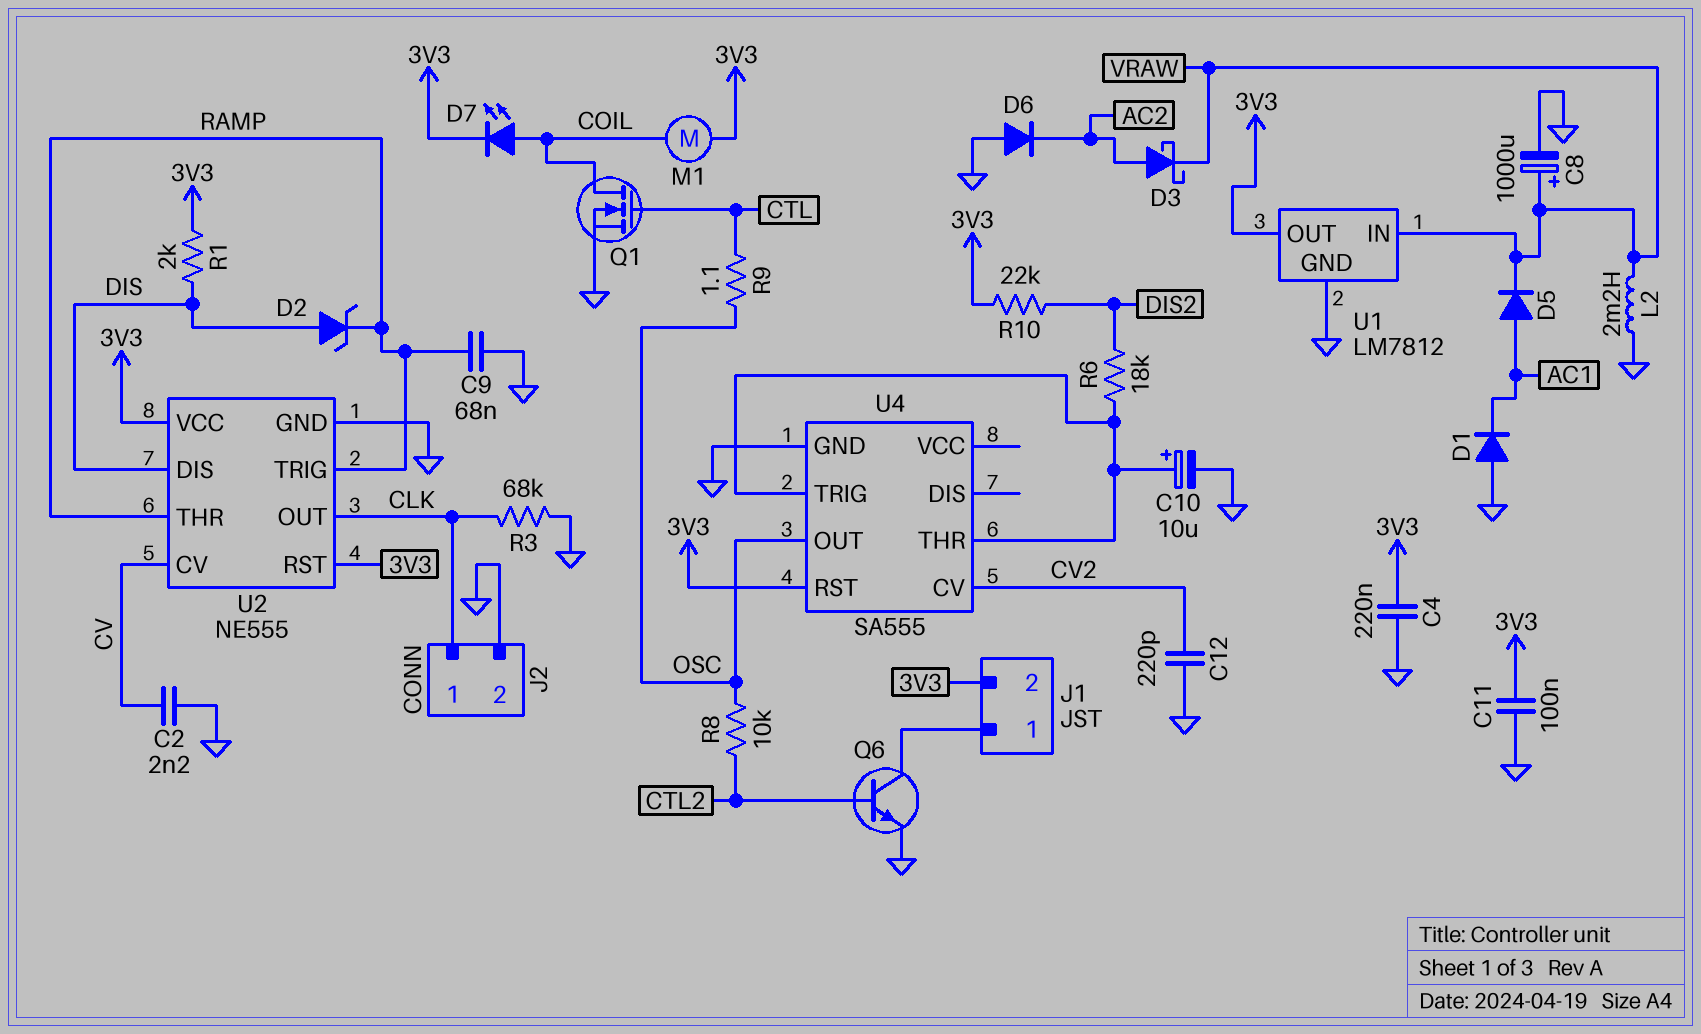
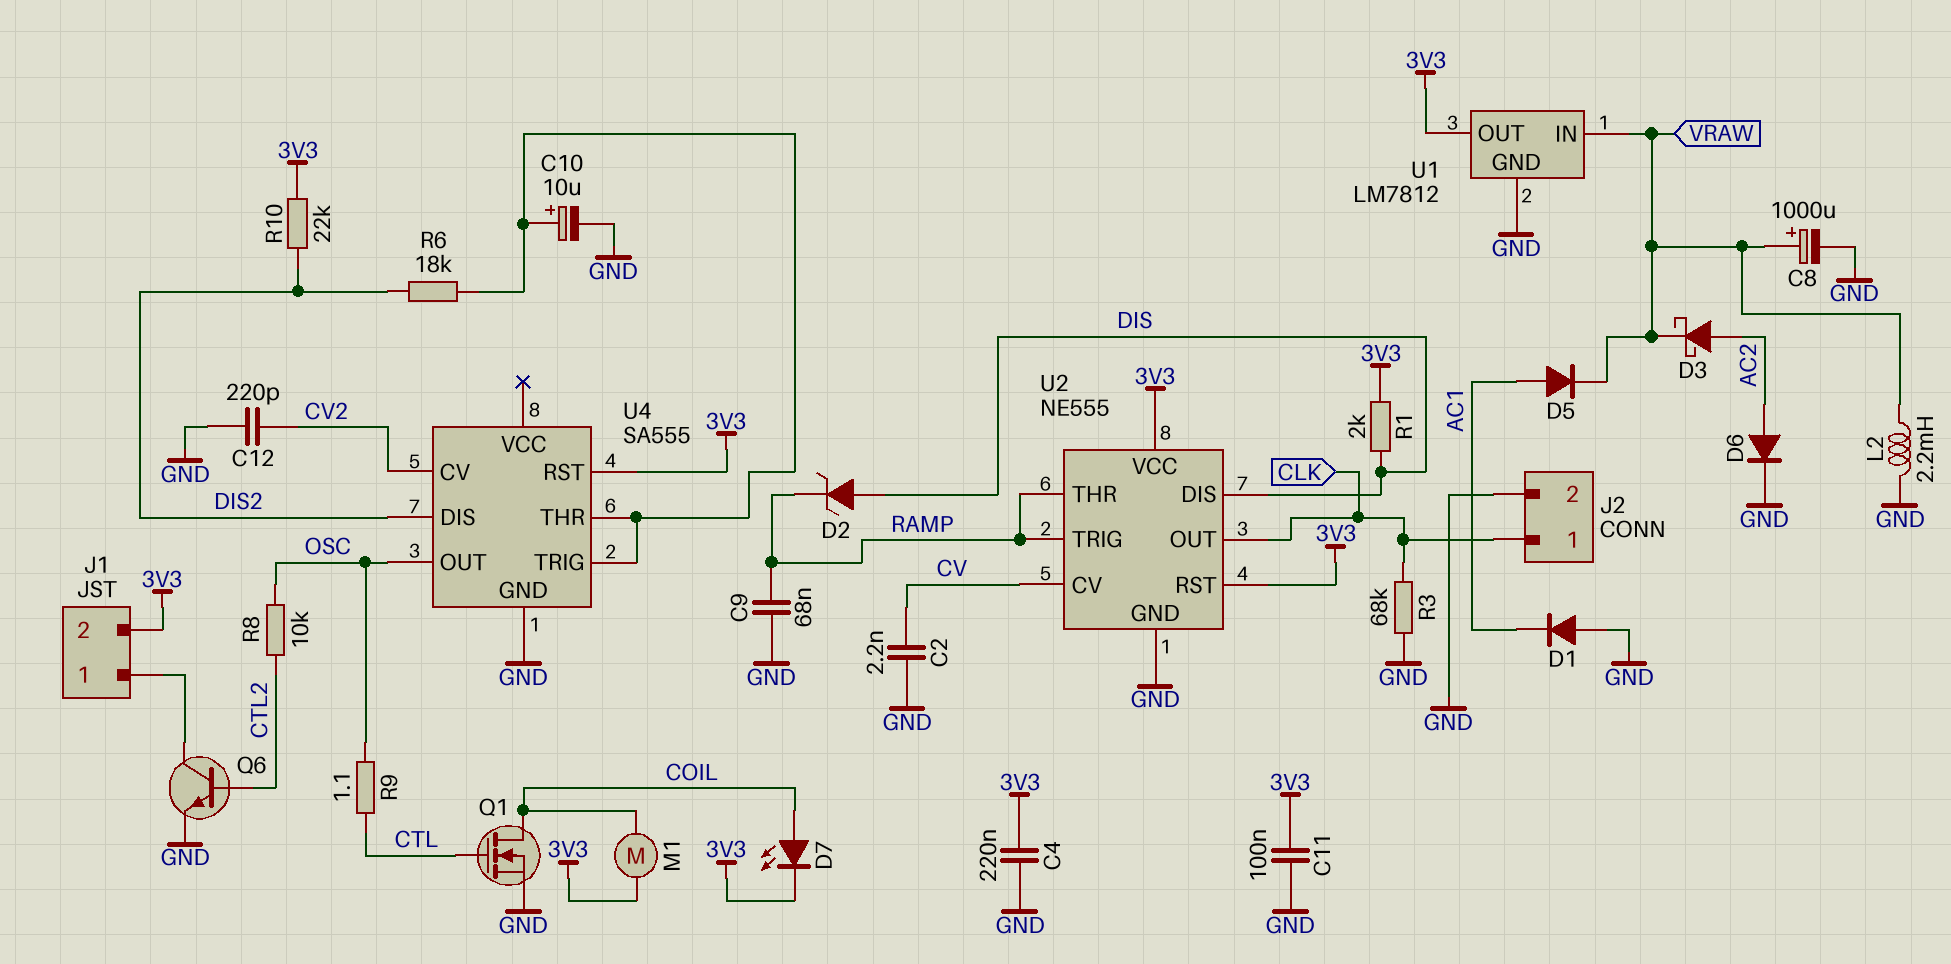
D6: diode (A GND, K AC2) -> diode (A AC2, K GND)
U4 pin DIS: none -> DIS2

